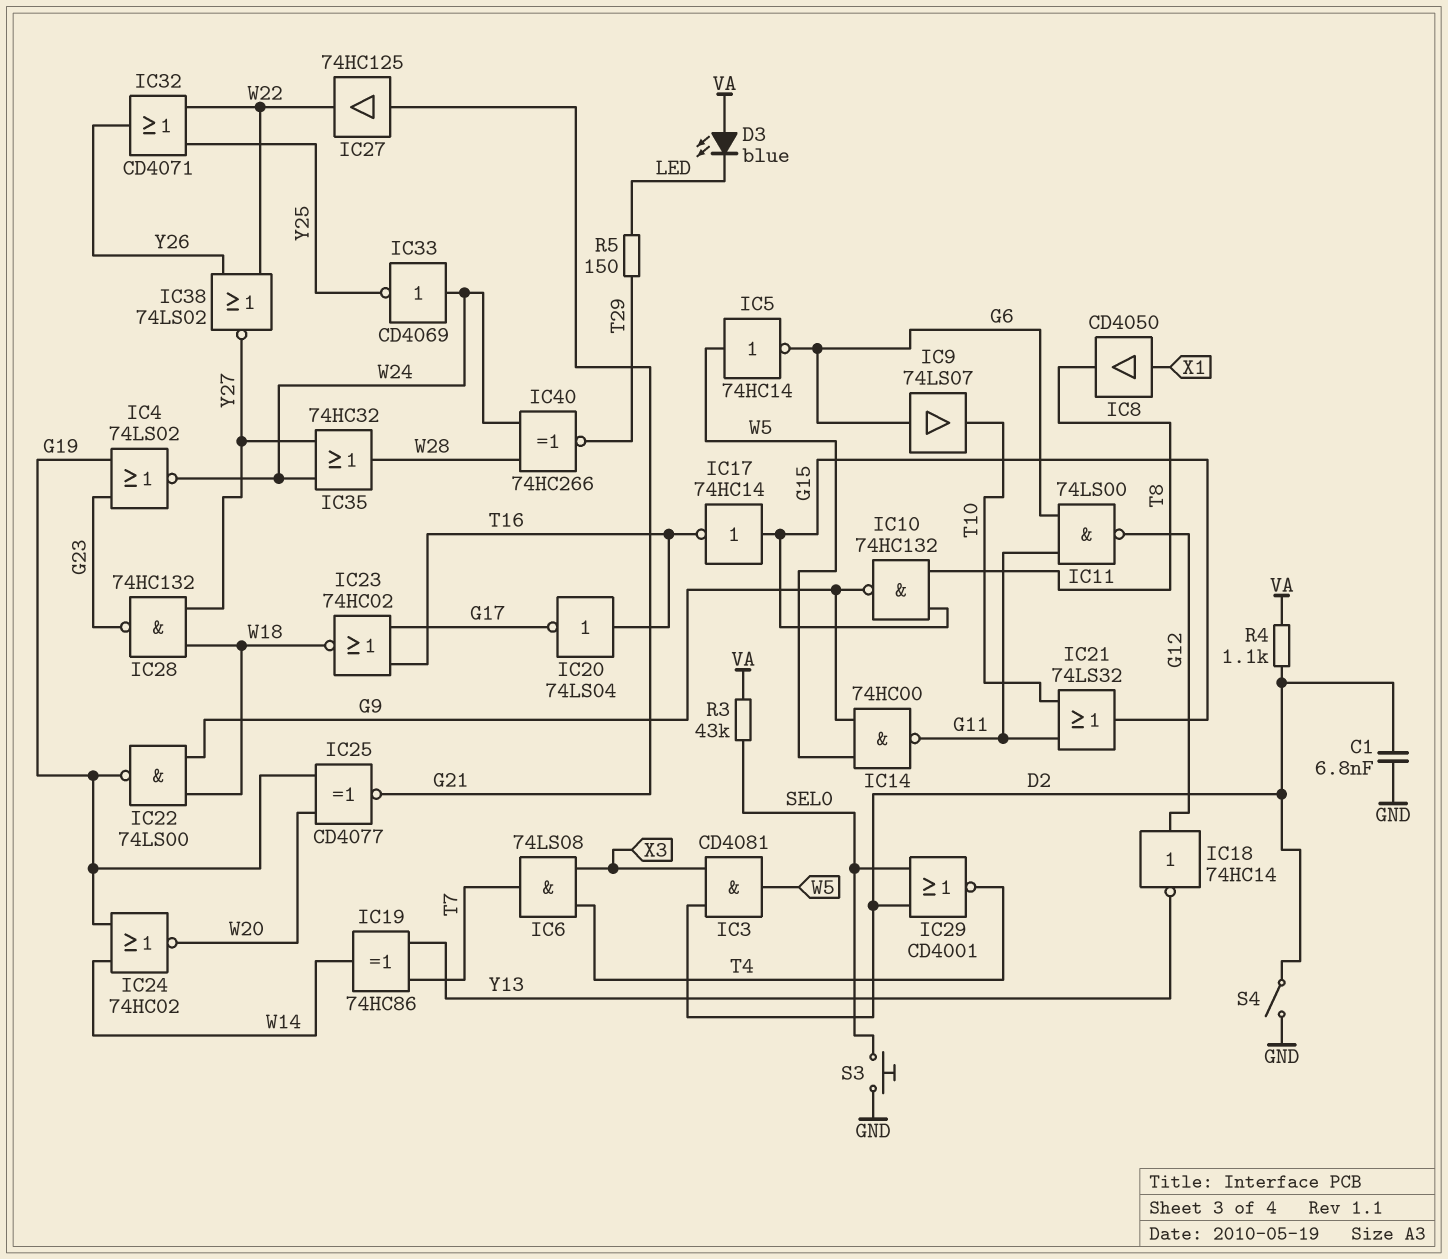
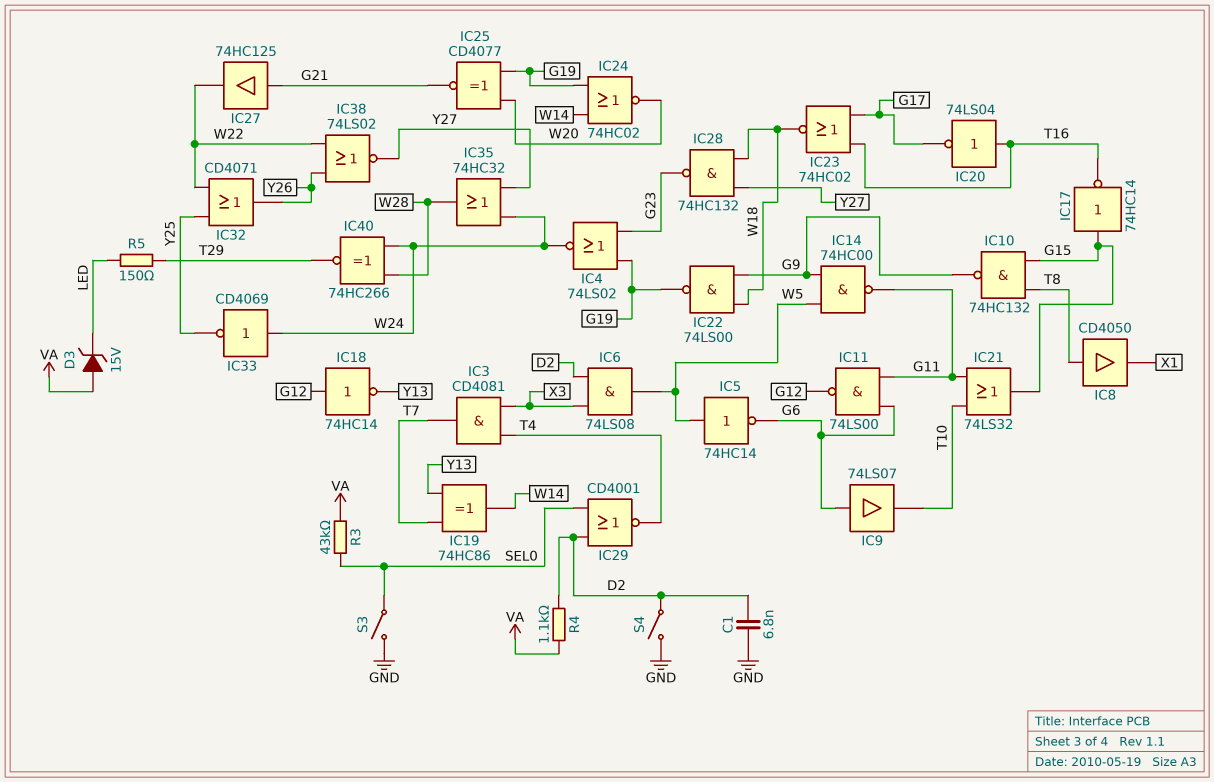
D3: LED blue (A VA, K LED) -> zener 15V (A VA, K LED)
IC3: AND CD4081 (in D2, in X3, out W5) -> AND CD4081 (in T4, in X3, out T7)
IC6: AND 74LS08 (in T4, in X3, out T7) -> AND 74LS08 (in D2, in X3, out W5)
IC8: buffer CD4050 (in X1, out T8) -> buffer CD4050 (in T8, out X1)
S3: button (GND, SEL0) -> switch (GND, SEL0)

